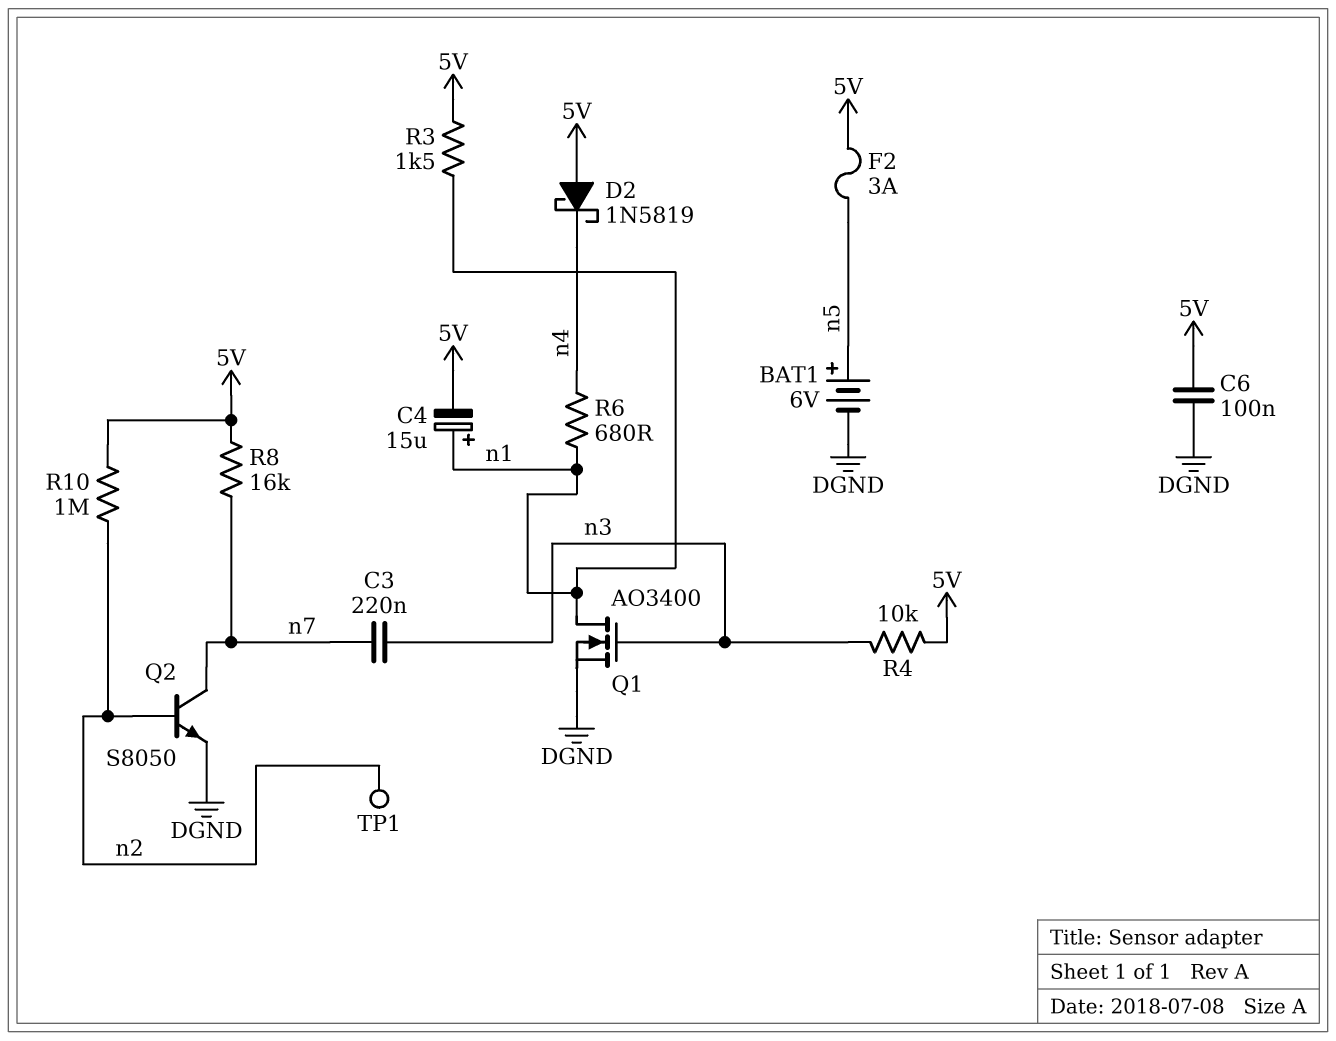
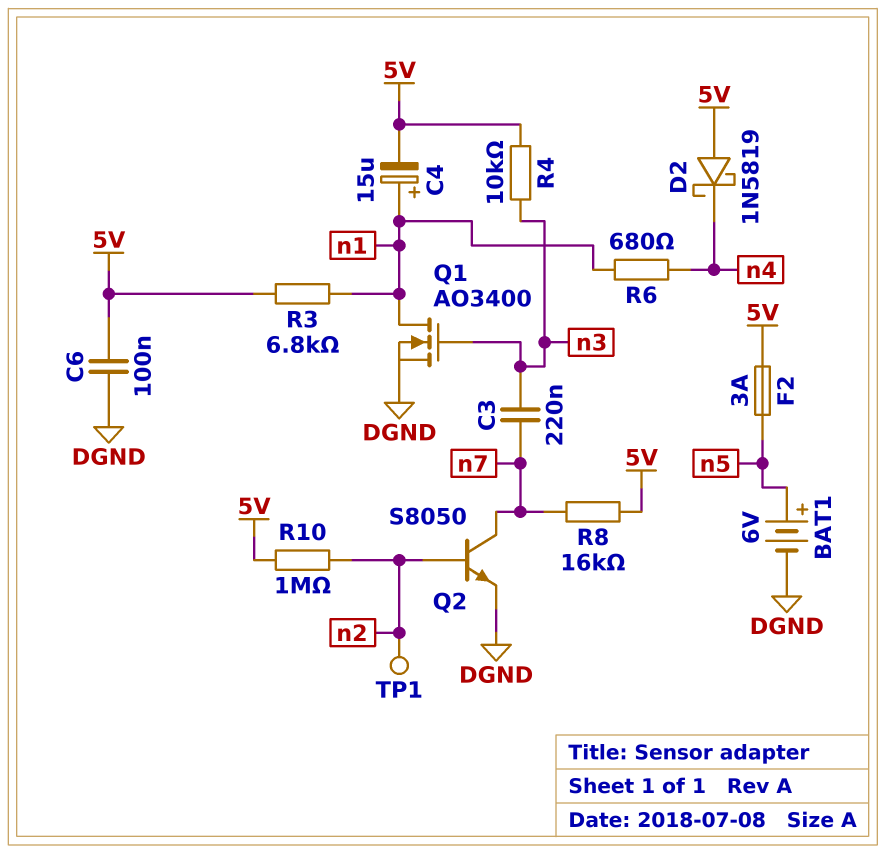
R3: 1.5k (5V, n1) -> 6.8k (5V, n1)

